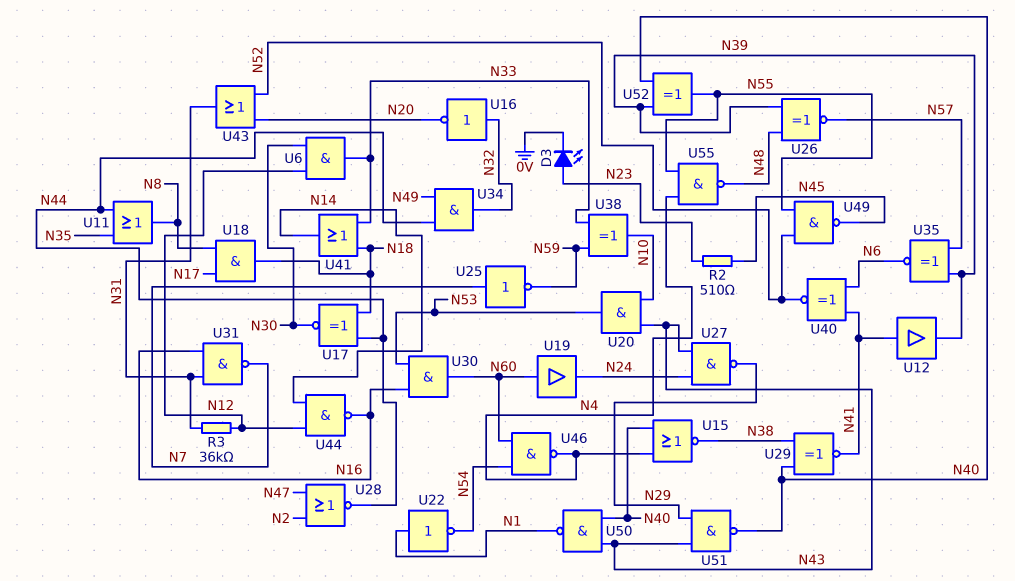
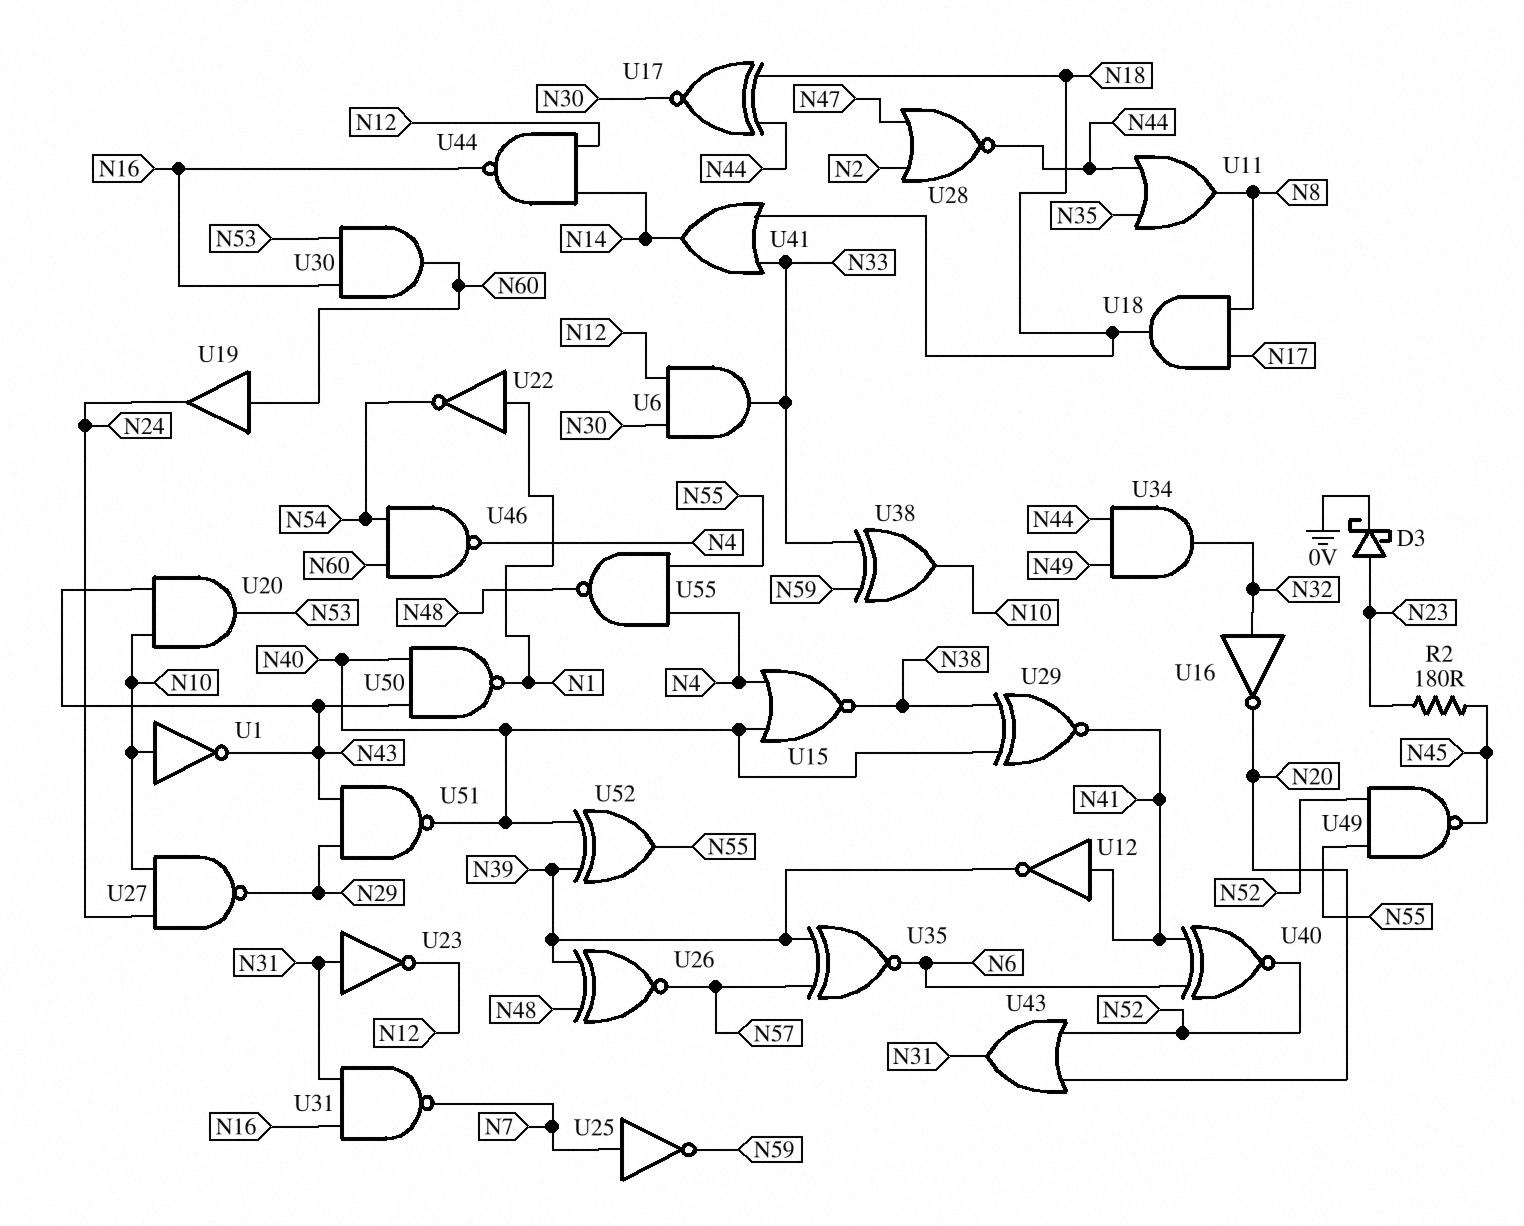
D3: LED (A N23, K 0V) -> schottky (A N23, K 0V)
R2: 510 (N23, N45) -> 180 (N23, N45)
R3: 36k (N12, N31) -> none
U1: none -> NOT (in N10, out N43)
U12: buffer (in N41, out N39) -> NOT (in N41, out N39)
U23: none -> NOT (in N31, out N12)
U27: NAND (in N24, in N43, out N29) -> NAND (in N10, in N24, out N29)

